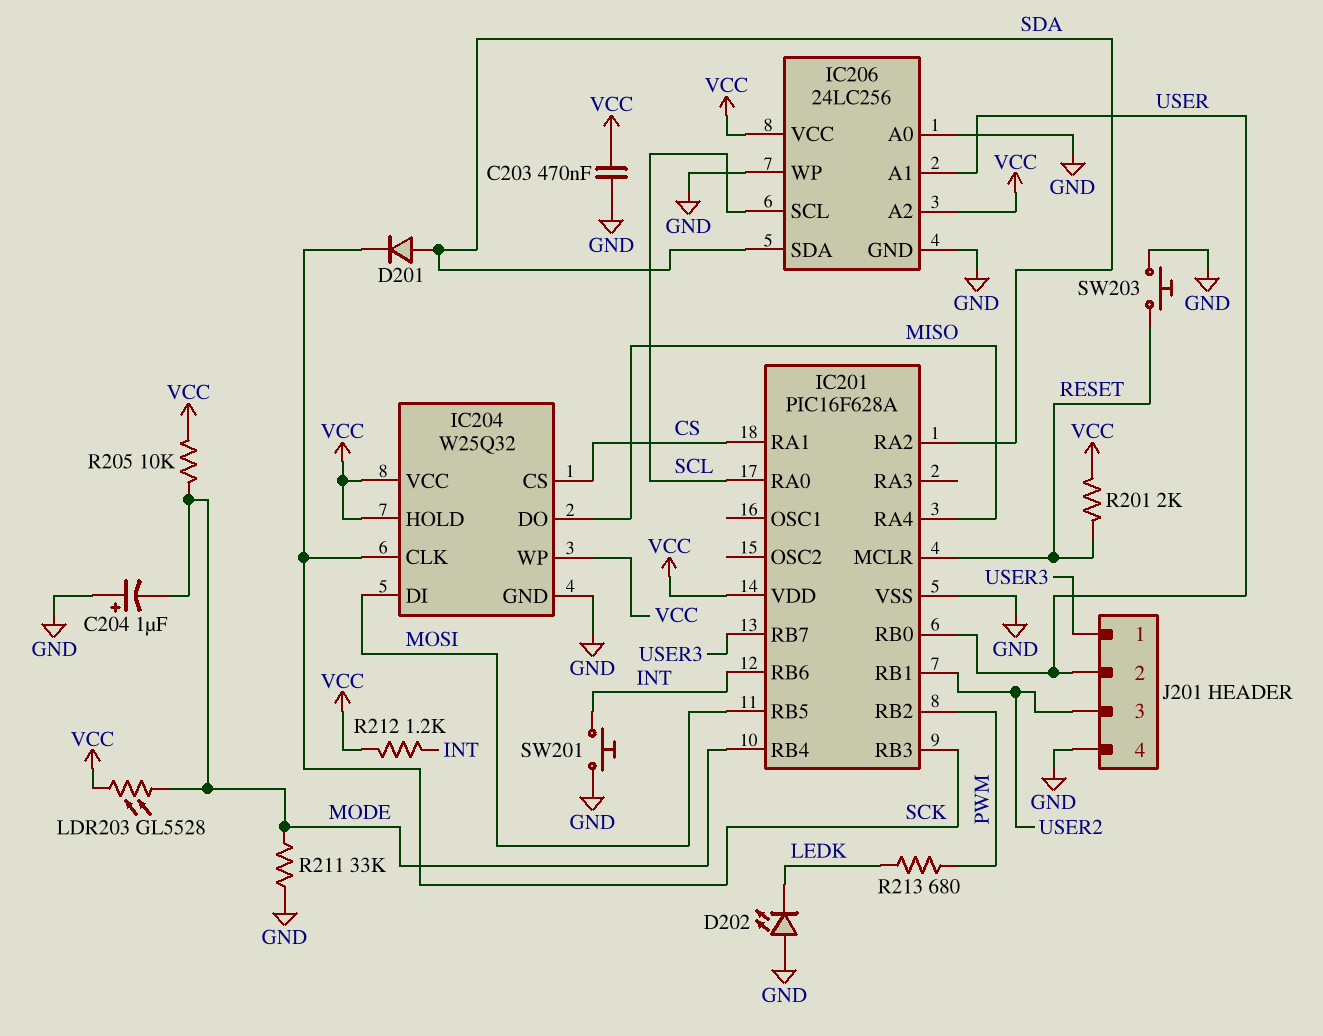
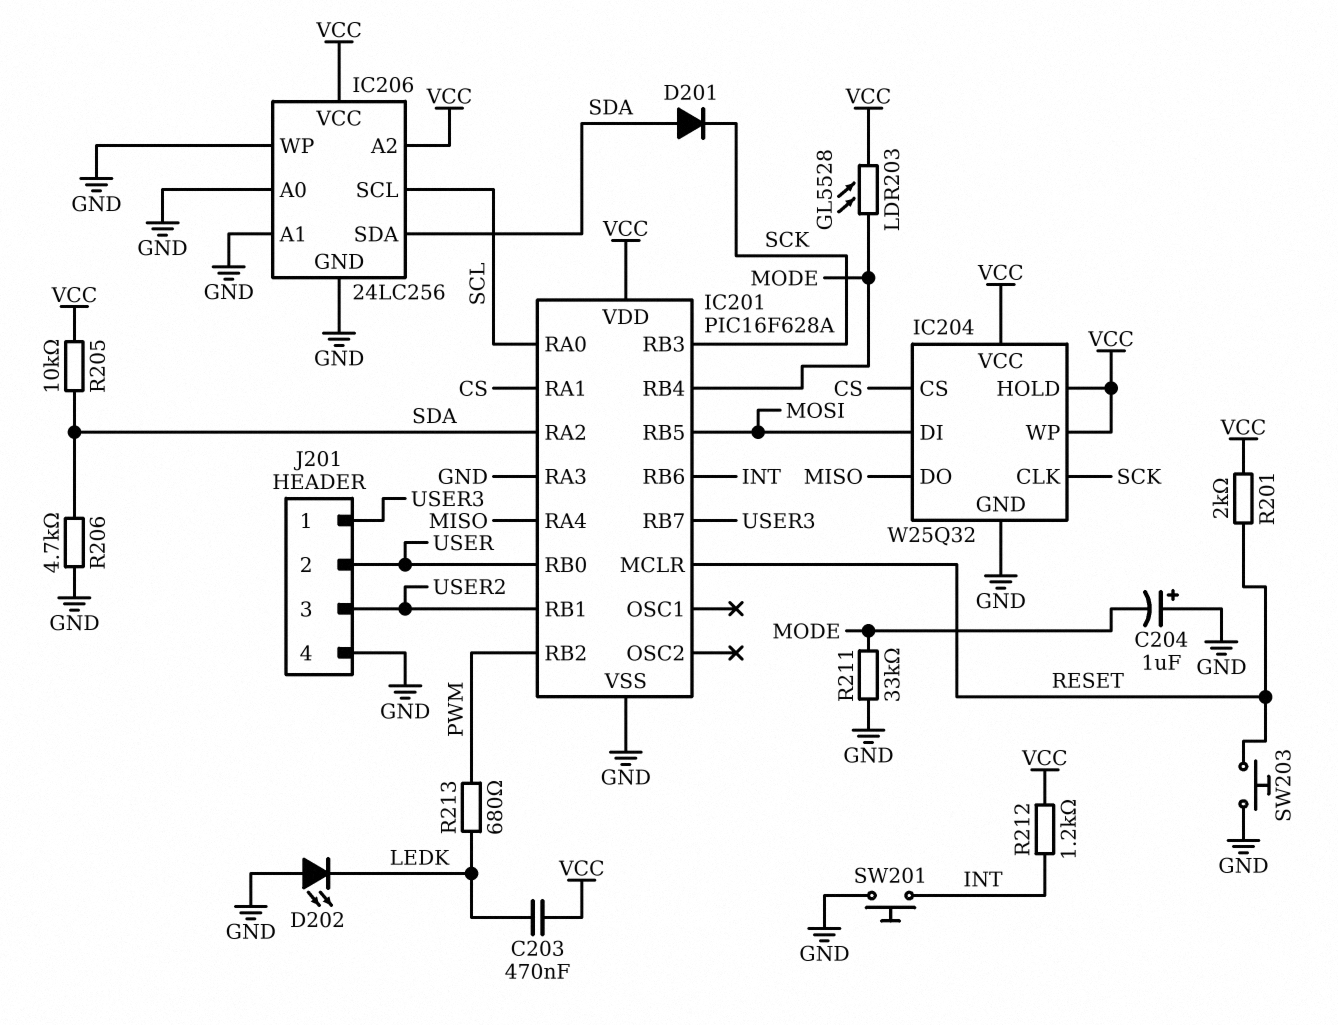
C203: 470nF (GND, VCC) -> 470nF (LEDK, VCC)
IC201 pin RA3: none -> GND
IC206 pin A1: USER -> GND
R205: 10k (MODE, VCC) -> 10k (SDA, VCC)
R206: none -> 4.7k (GND, SDA)

